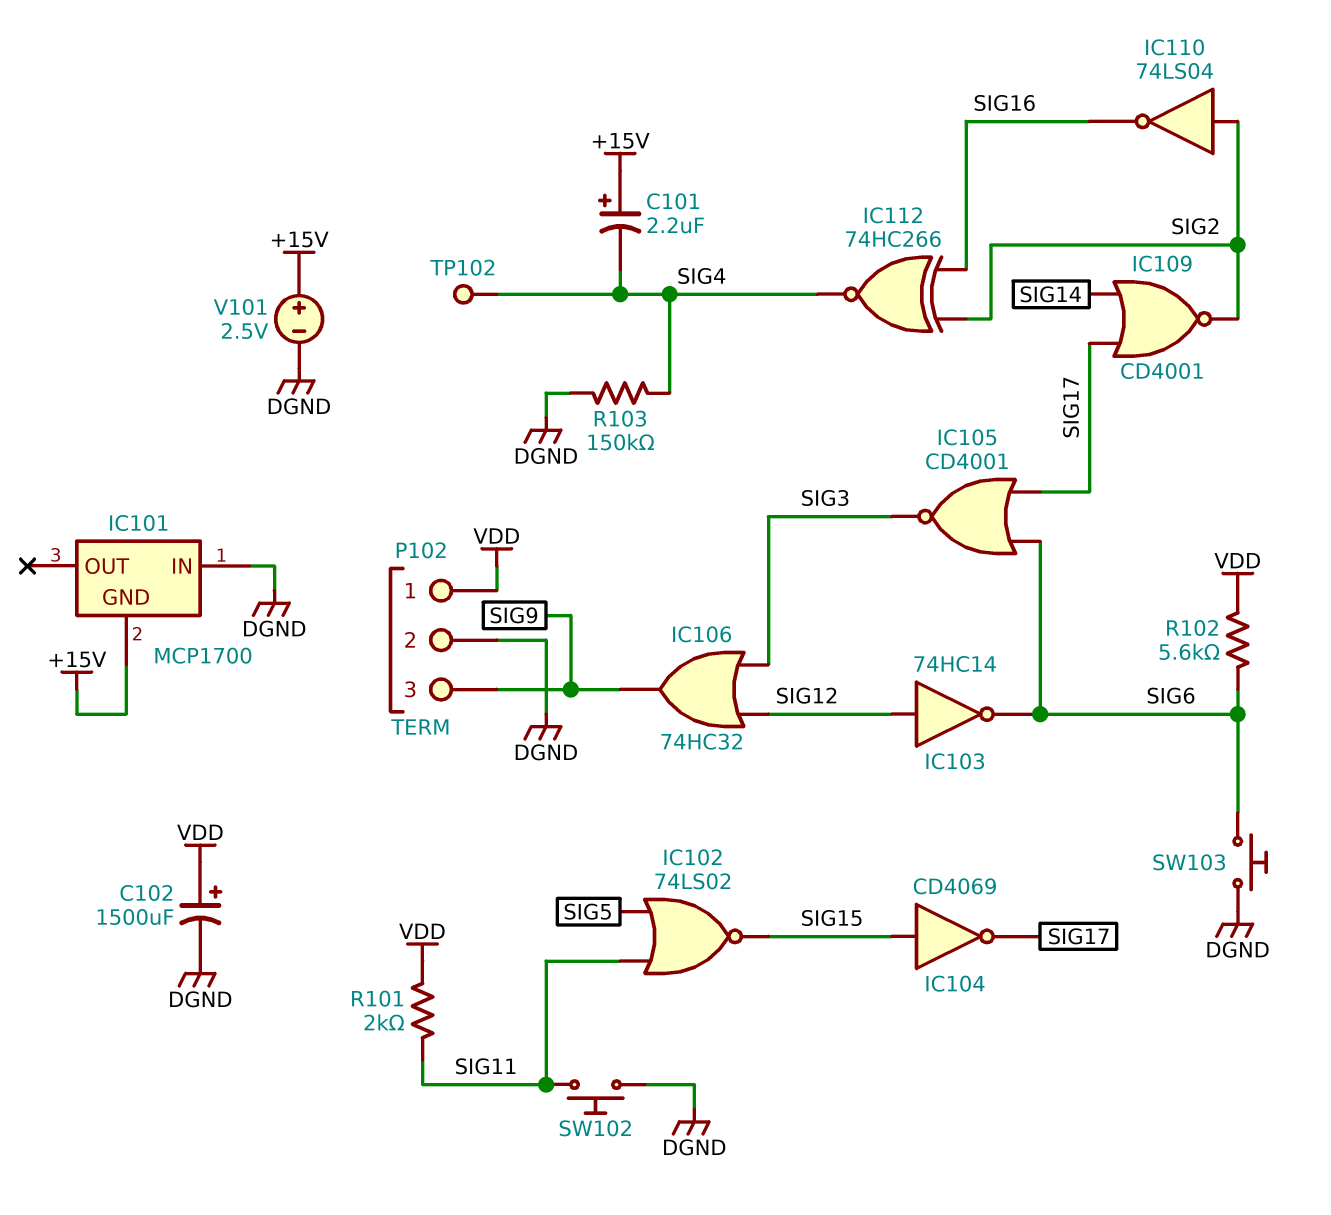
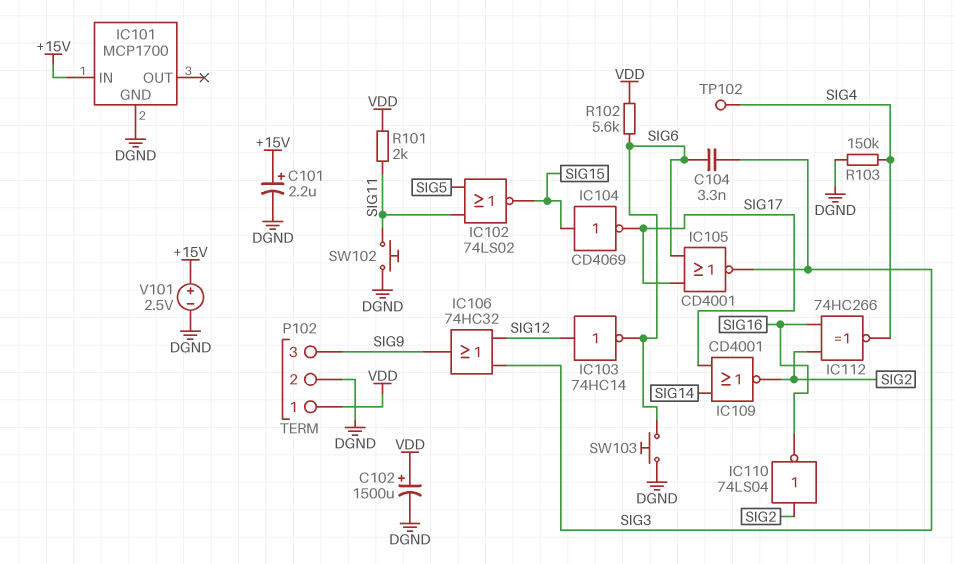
C101: 2.2uF (plus +15V, minus SIG4) -> 2.2uF (plus +15V, minus DGND)
C104: none -> 3.3nF (SIG3, SIG6)
IC101 pin GND: +15V -> DGND
IC101 pin IN: DGND -> +15V

